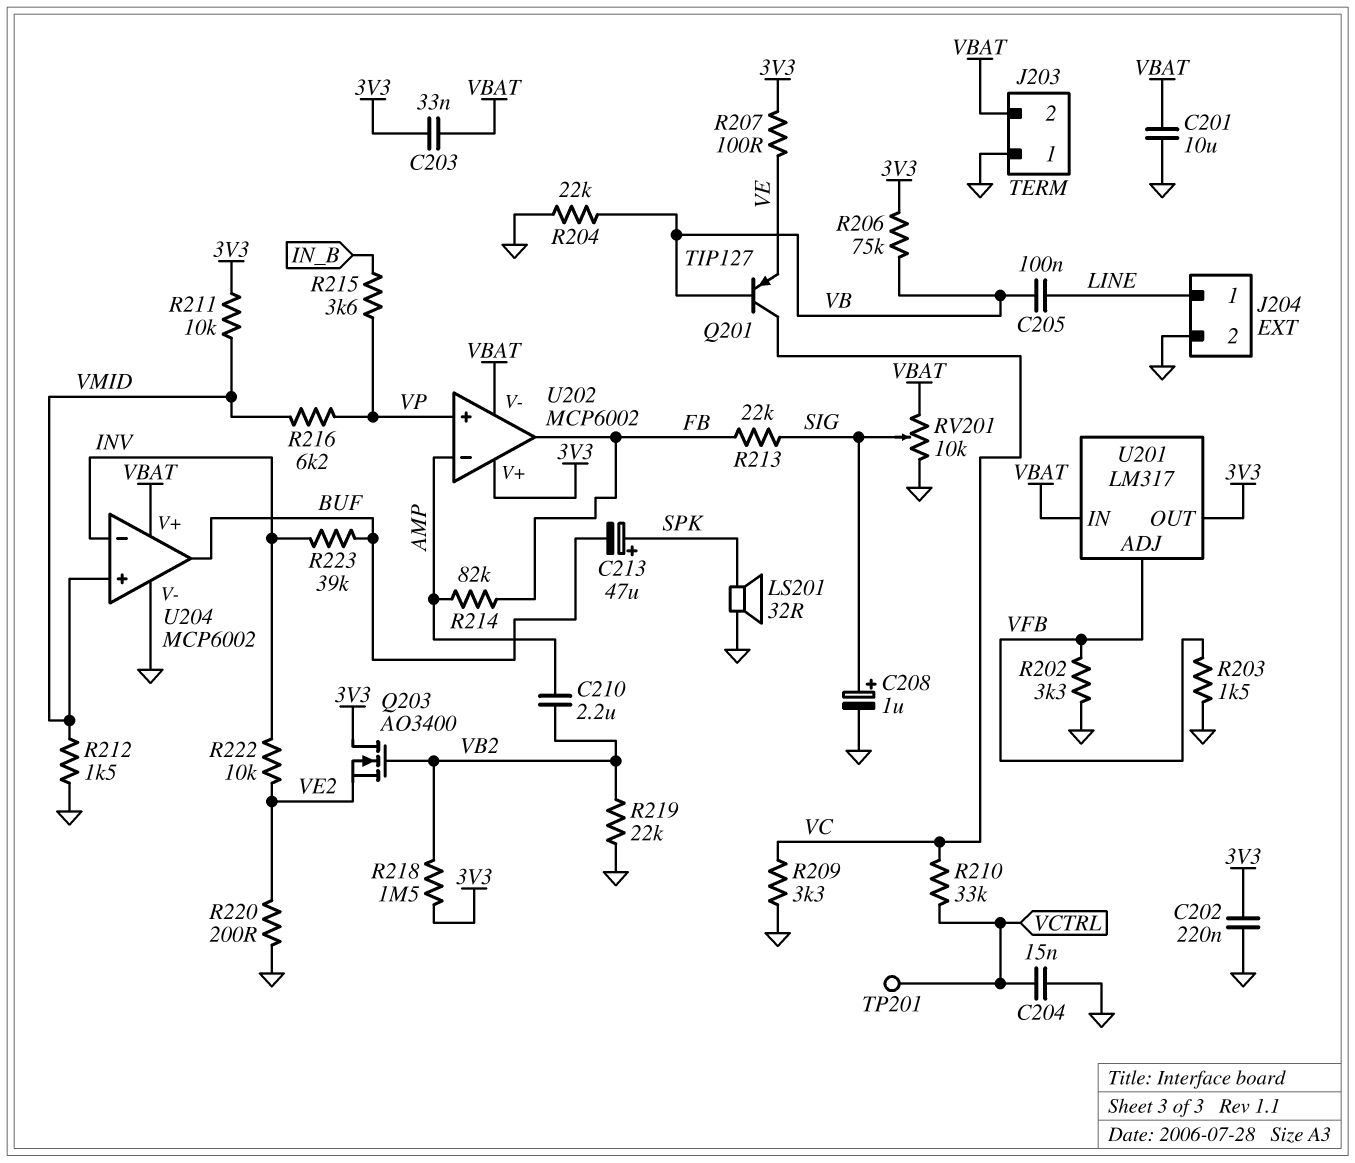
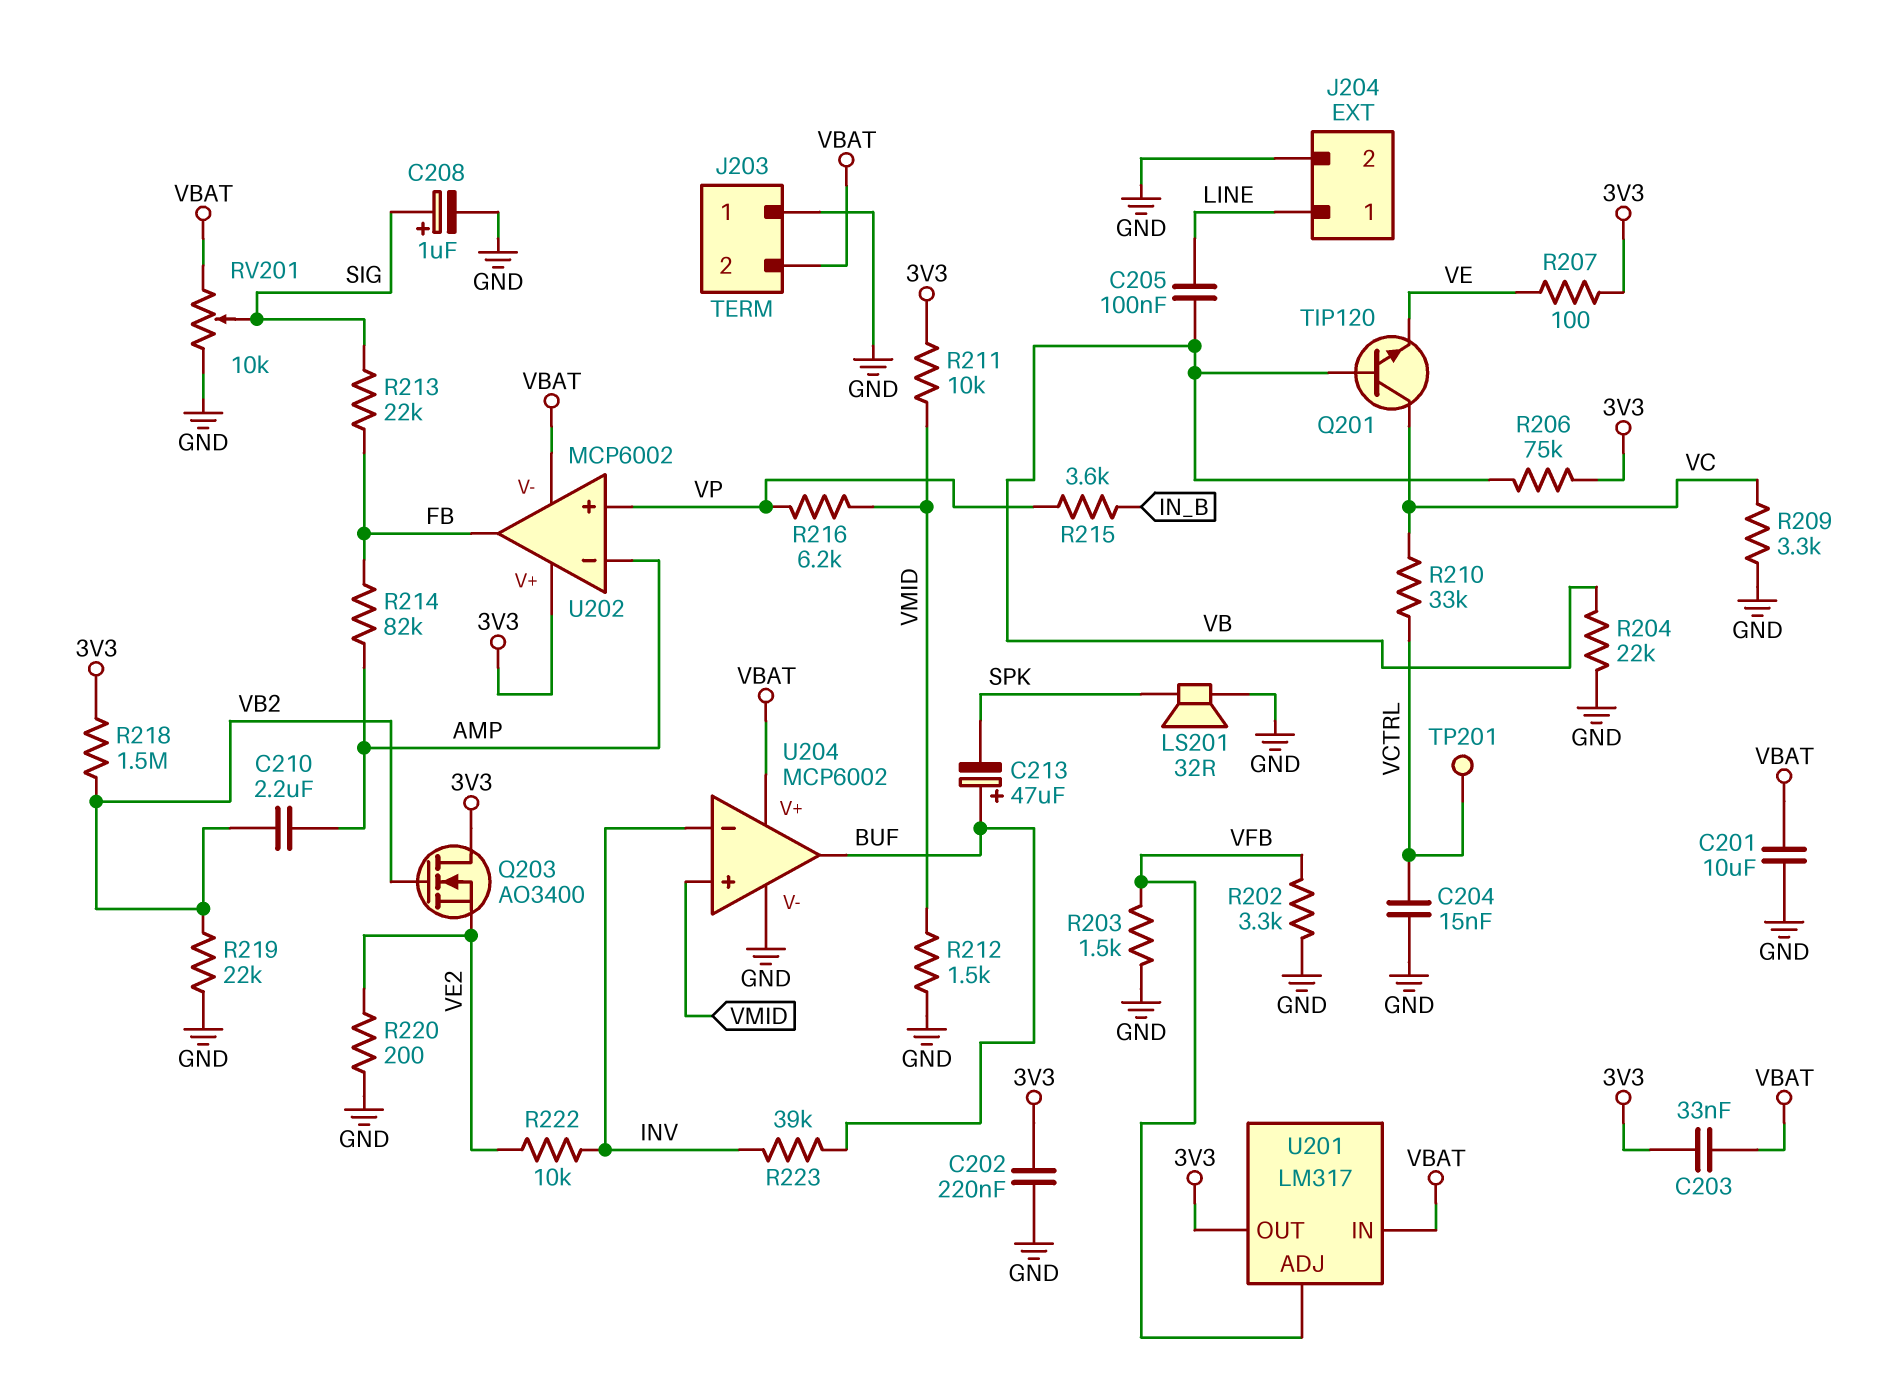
C213: 47uF (plus SPK, minus BUF) -> 47uF (plus BUF, minus SPK)
Q201: PNP TIP127 (B VB, C VC, E VE) -> NPN TIP120 (B VB, C VC, E VE)

